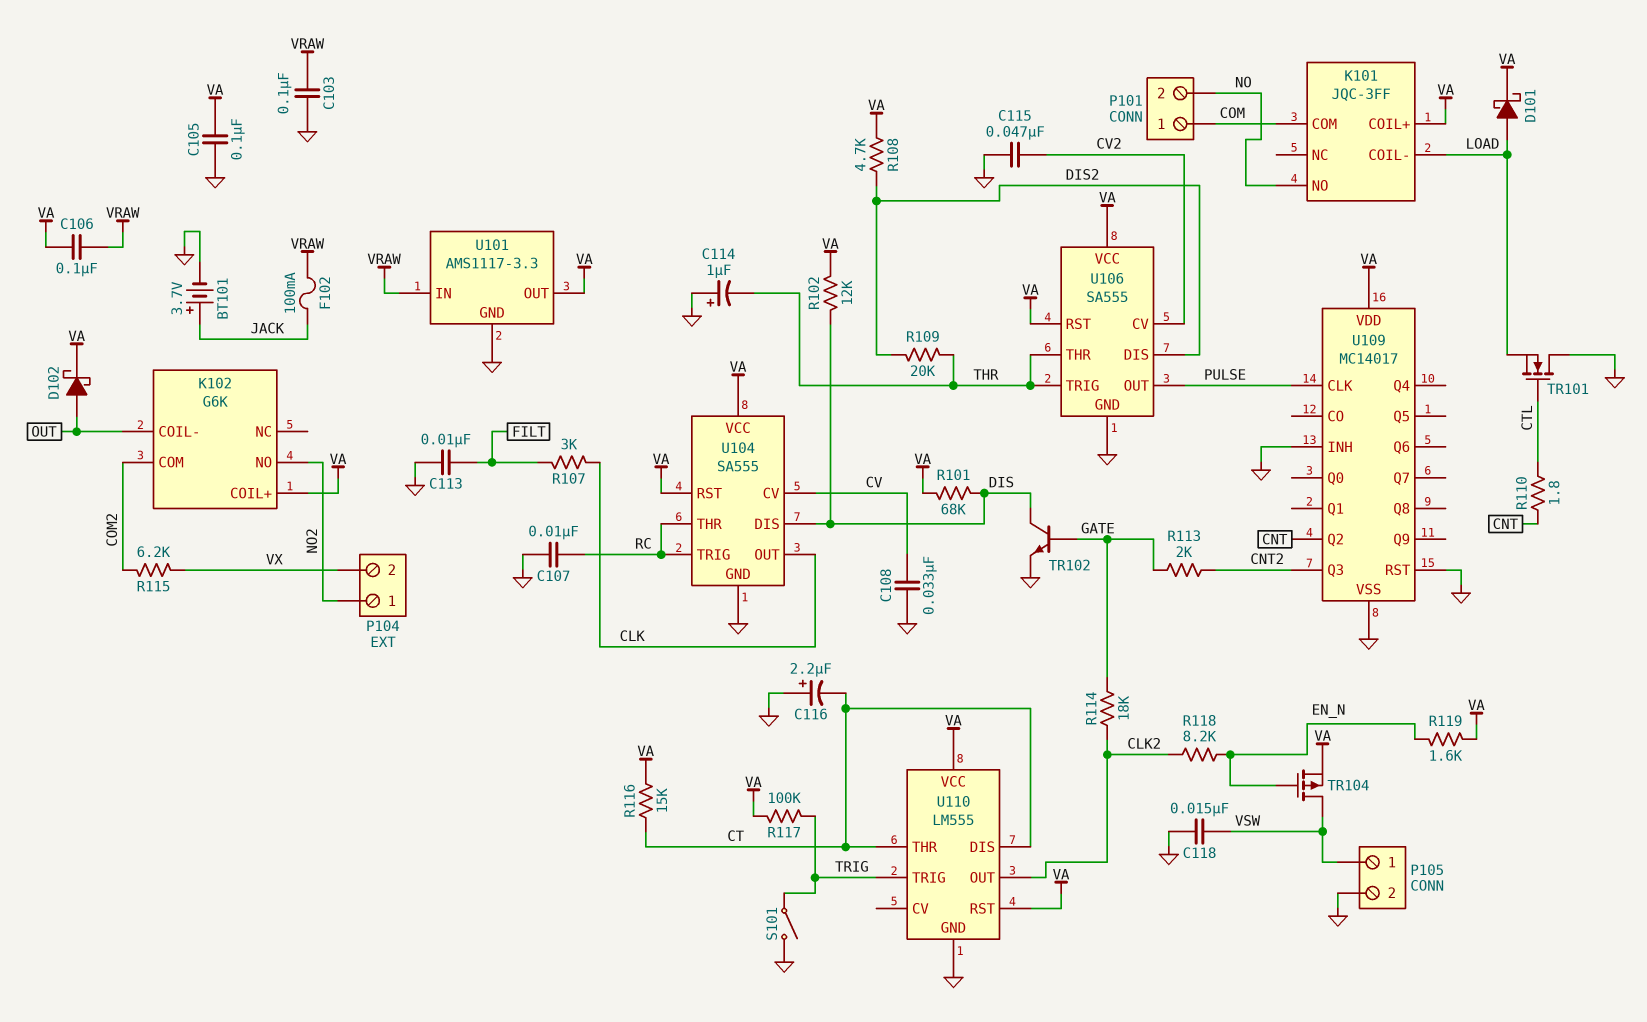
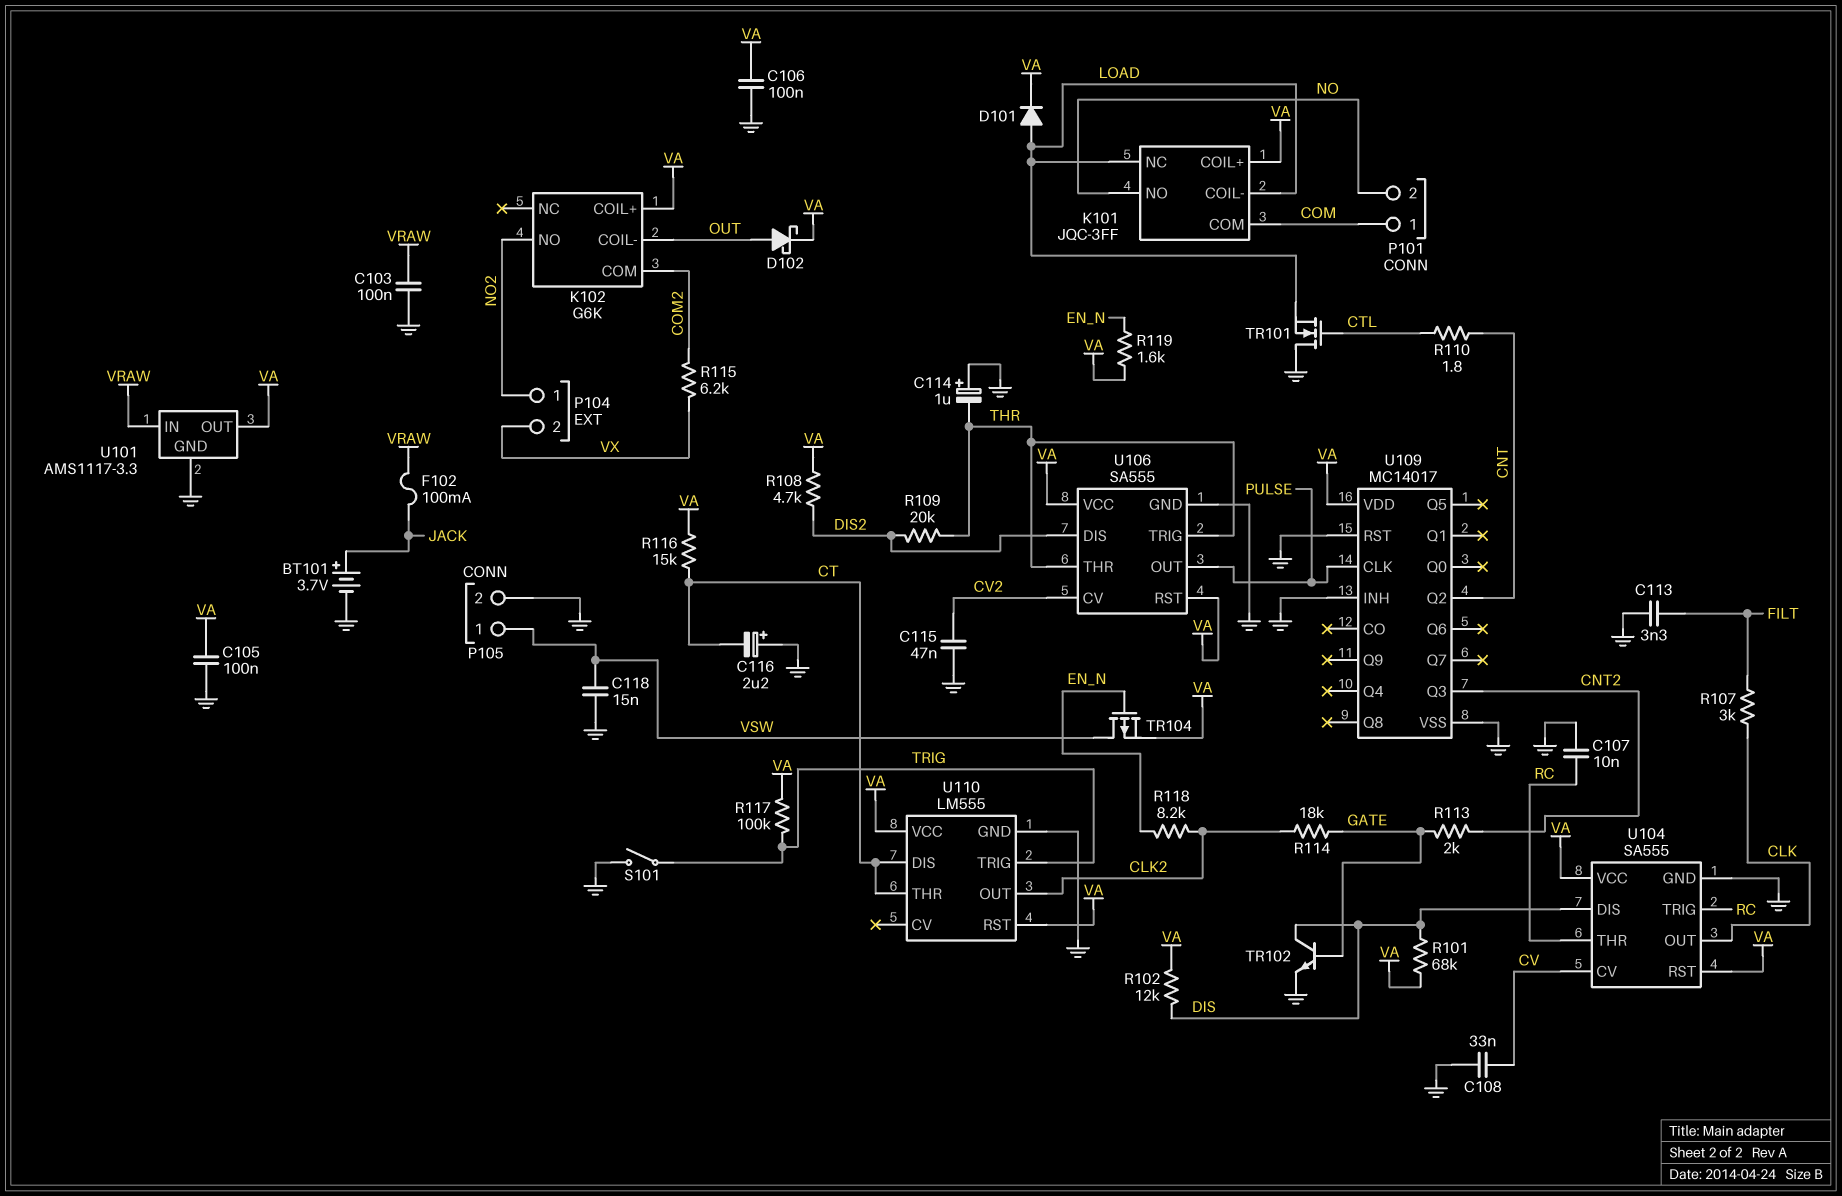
C106: 100nF (VA, VRAW) -> 100nF (GND, VA)
C113: 10nF (FILT, GND) -> 3.3nF (FILT, GND)
D101: schottky (A LOAD, K VA) -> diode (A LOAD, K VA)
K101 pin NC: none -> LOAD

